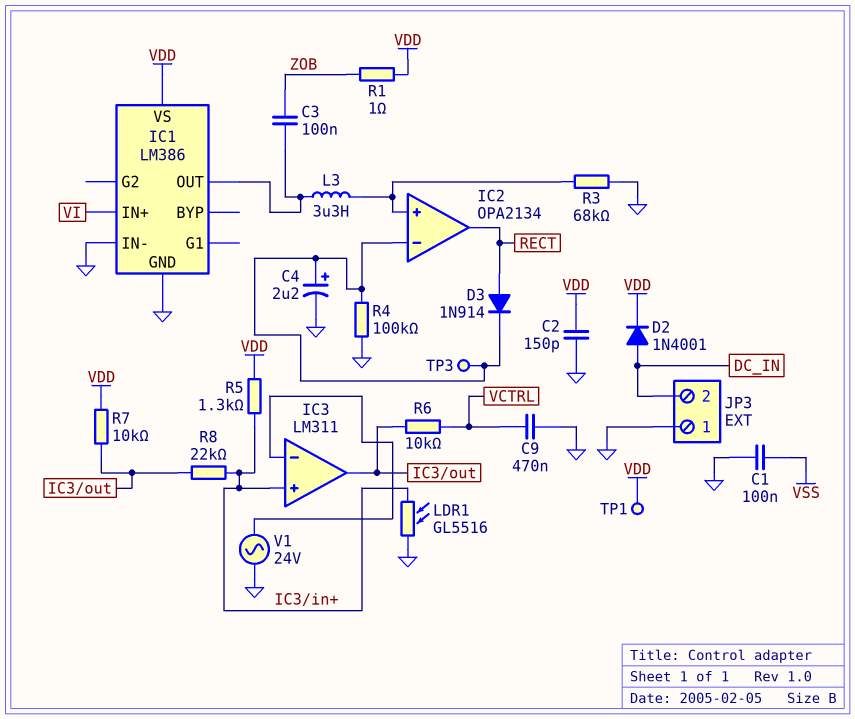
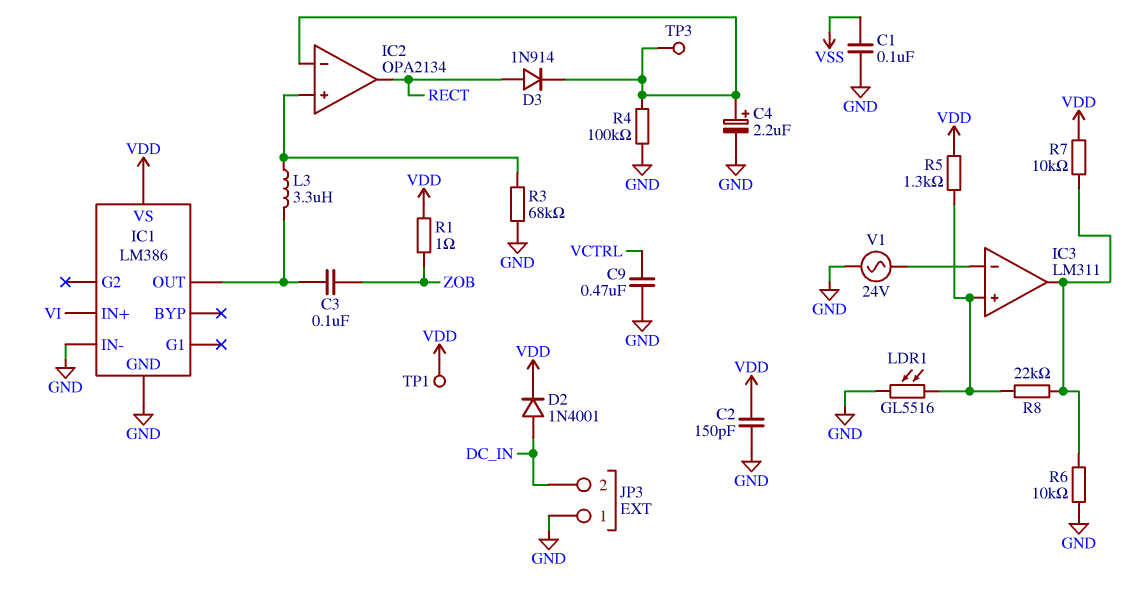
R6: 10k (IC3/out, VCTRL) -> 10k (GND, IC3/out)

